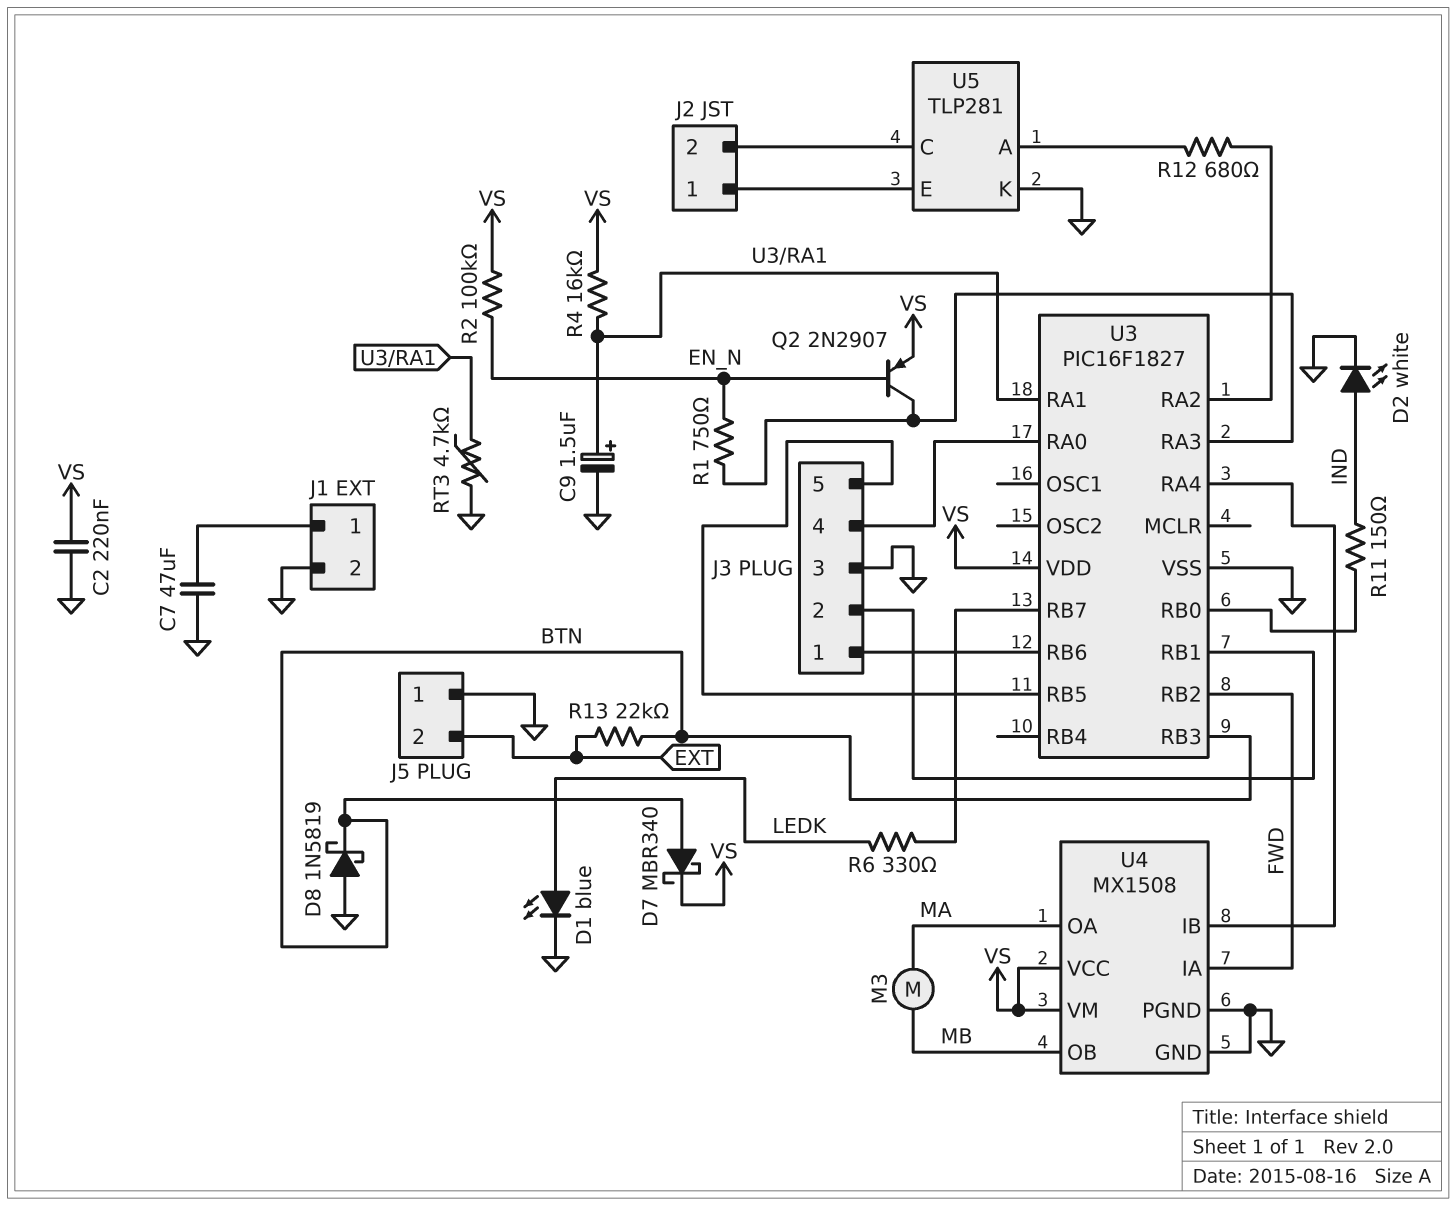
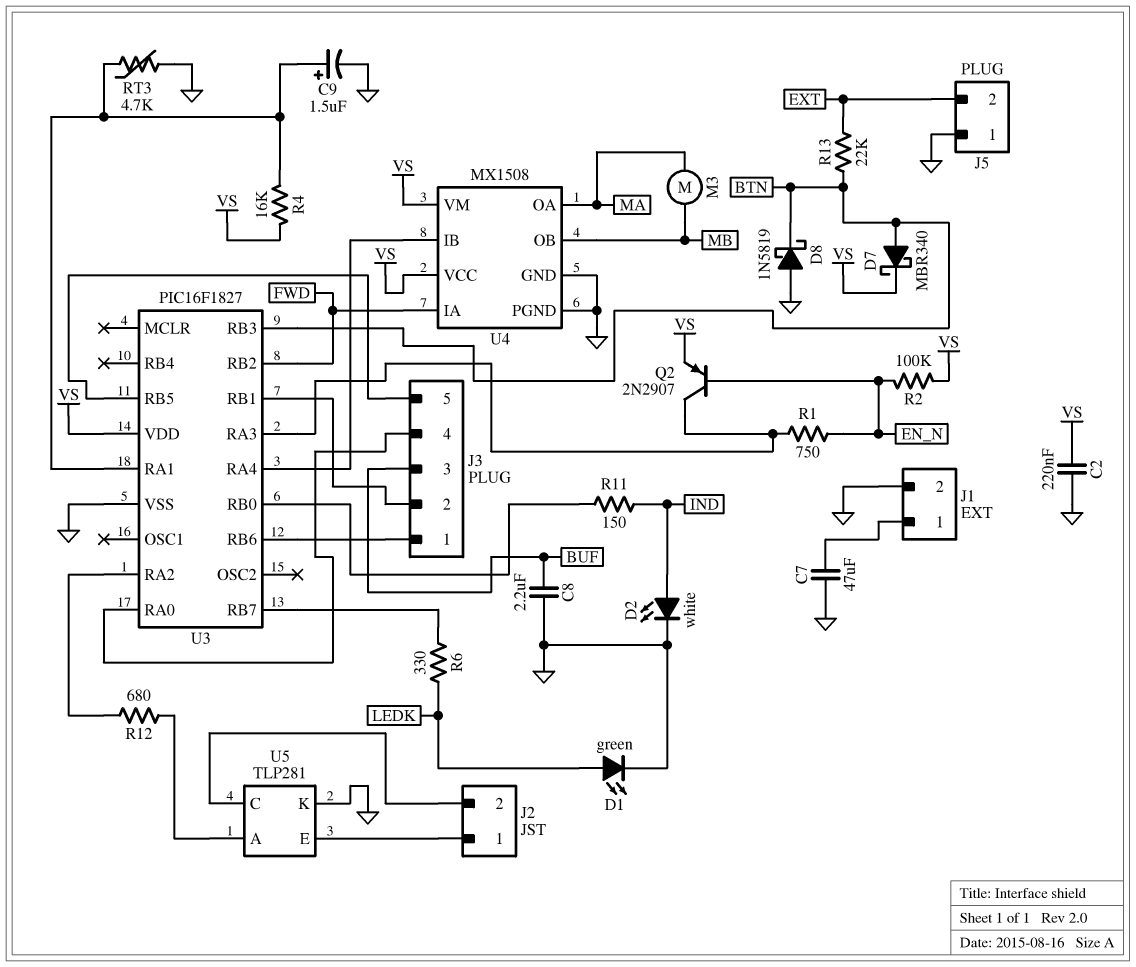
C8: none -> 2.2uF (BUF, GND)
D1: LED blue (A LEDK, K GND) -> LED green (A LEDK, K GND)
J3 pin 3: GND -> BUF

